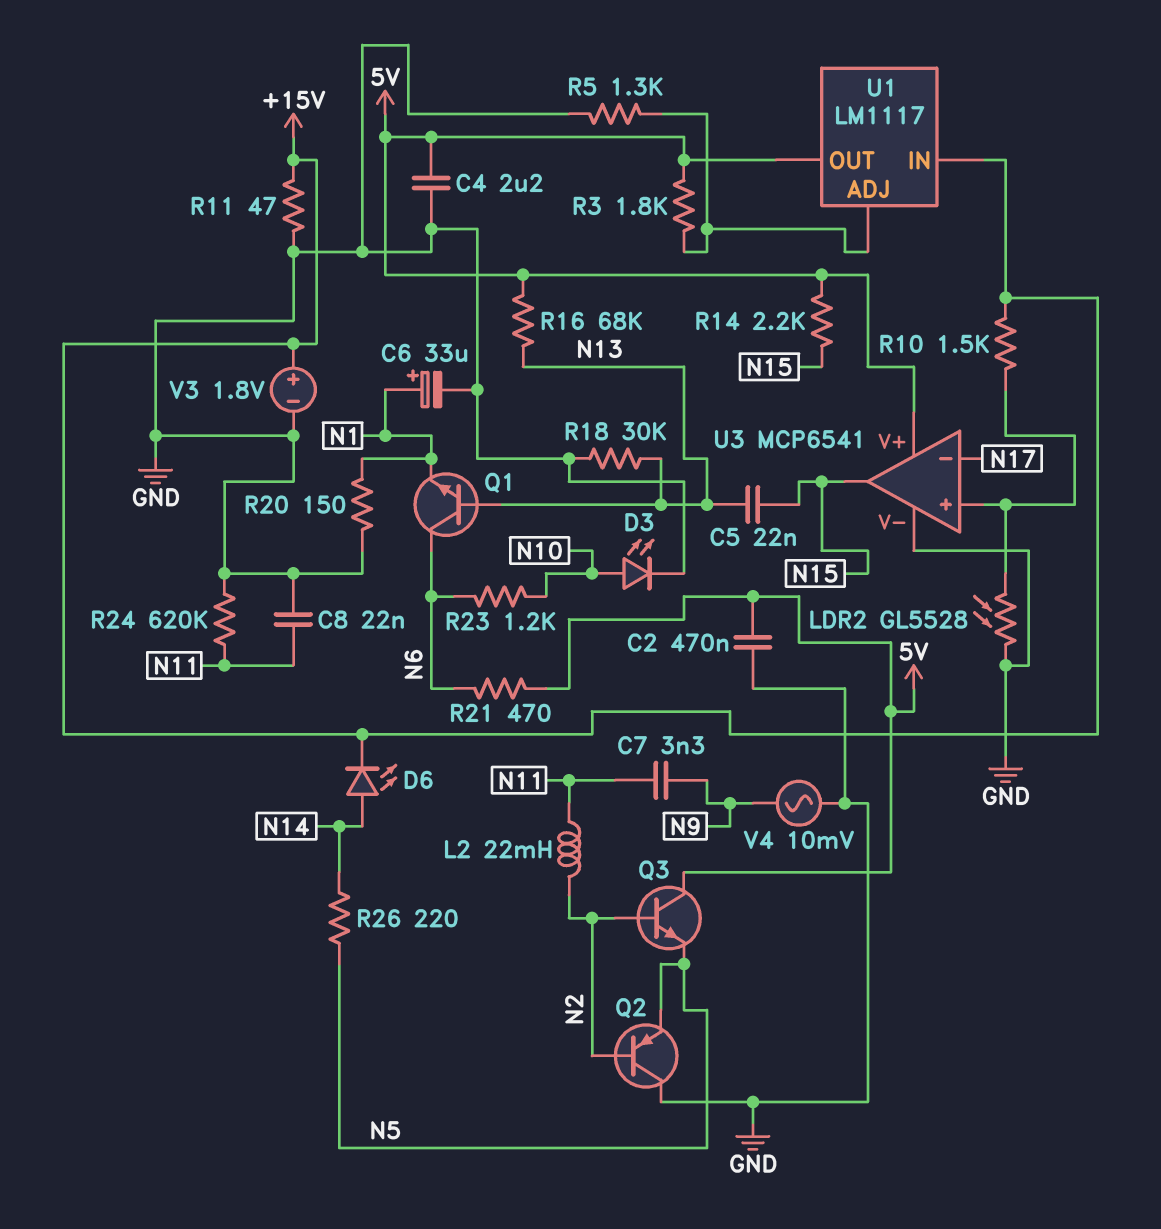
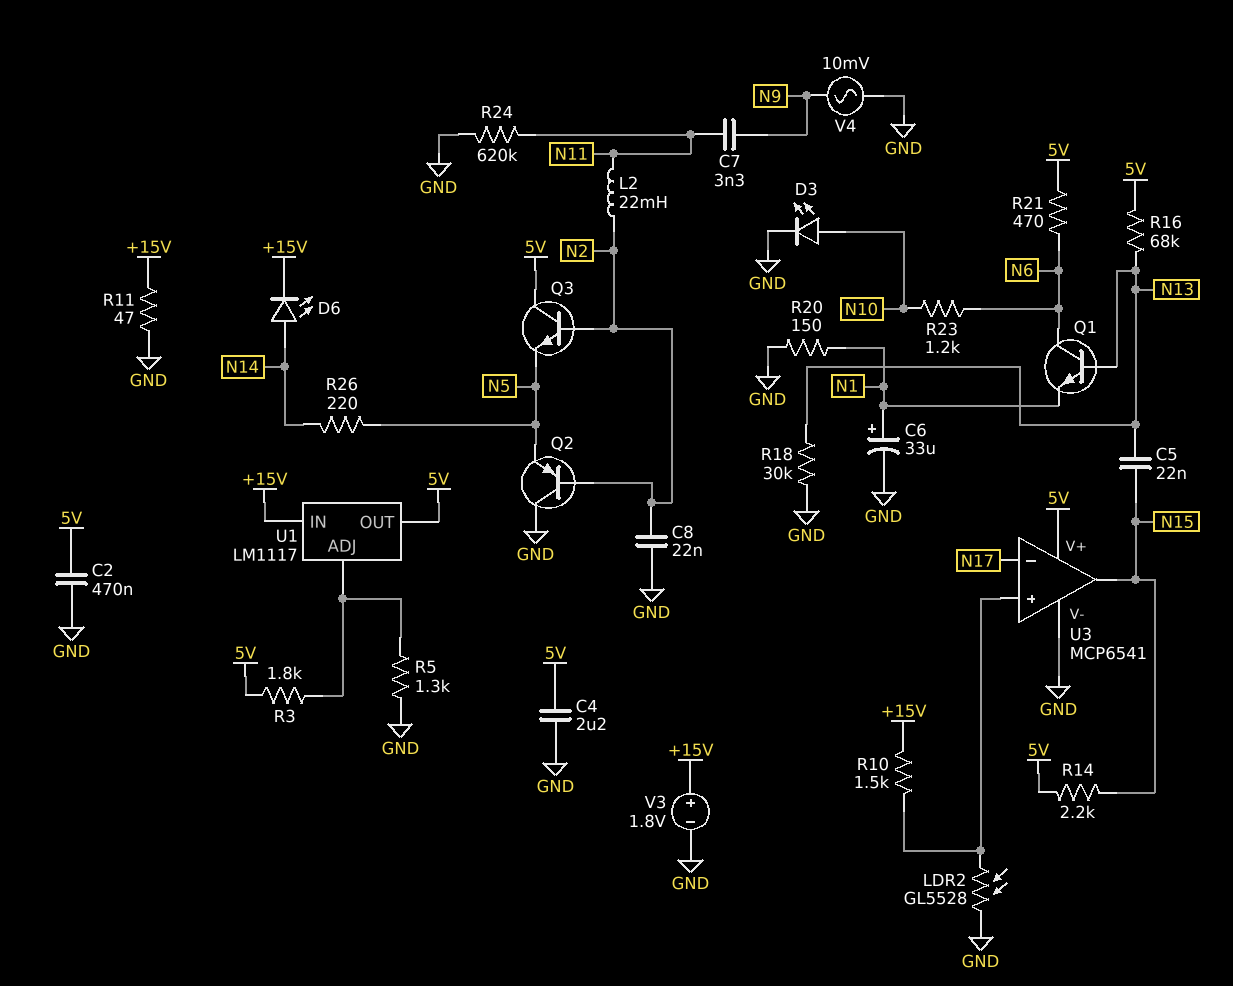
C8: 22nF (GND, N11) -> 22nF (GND, N2)

